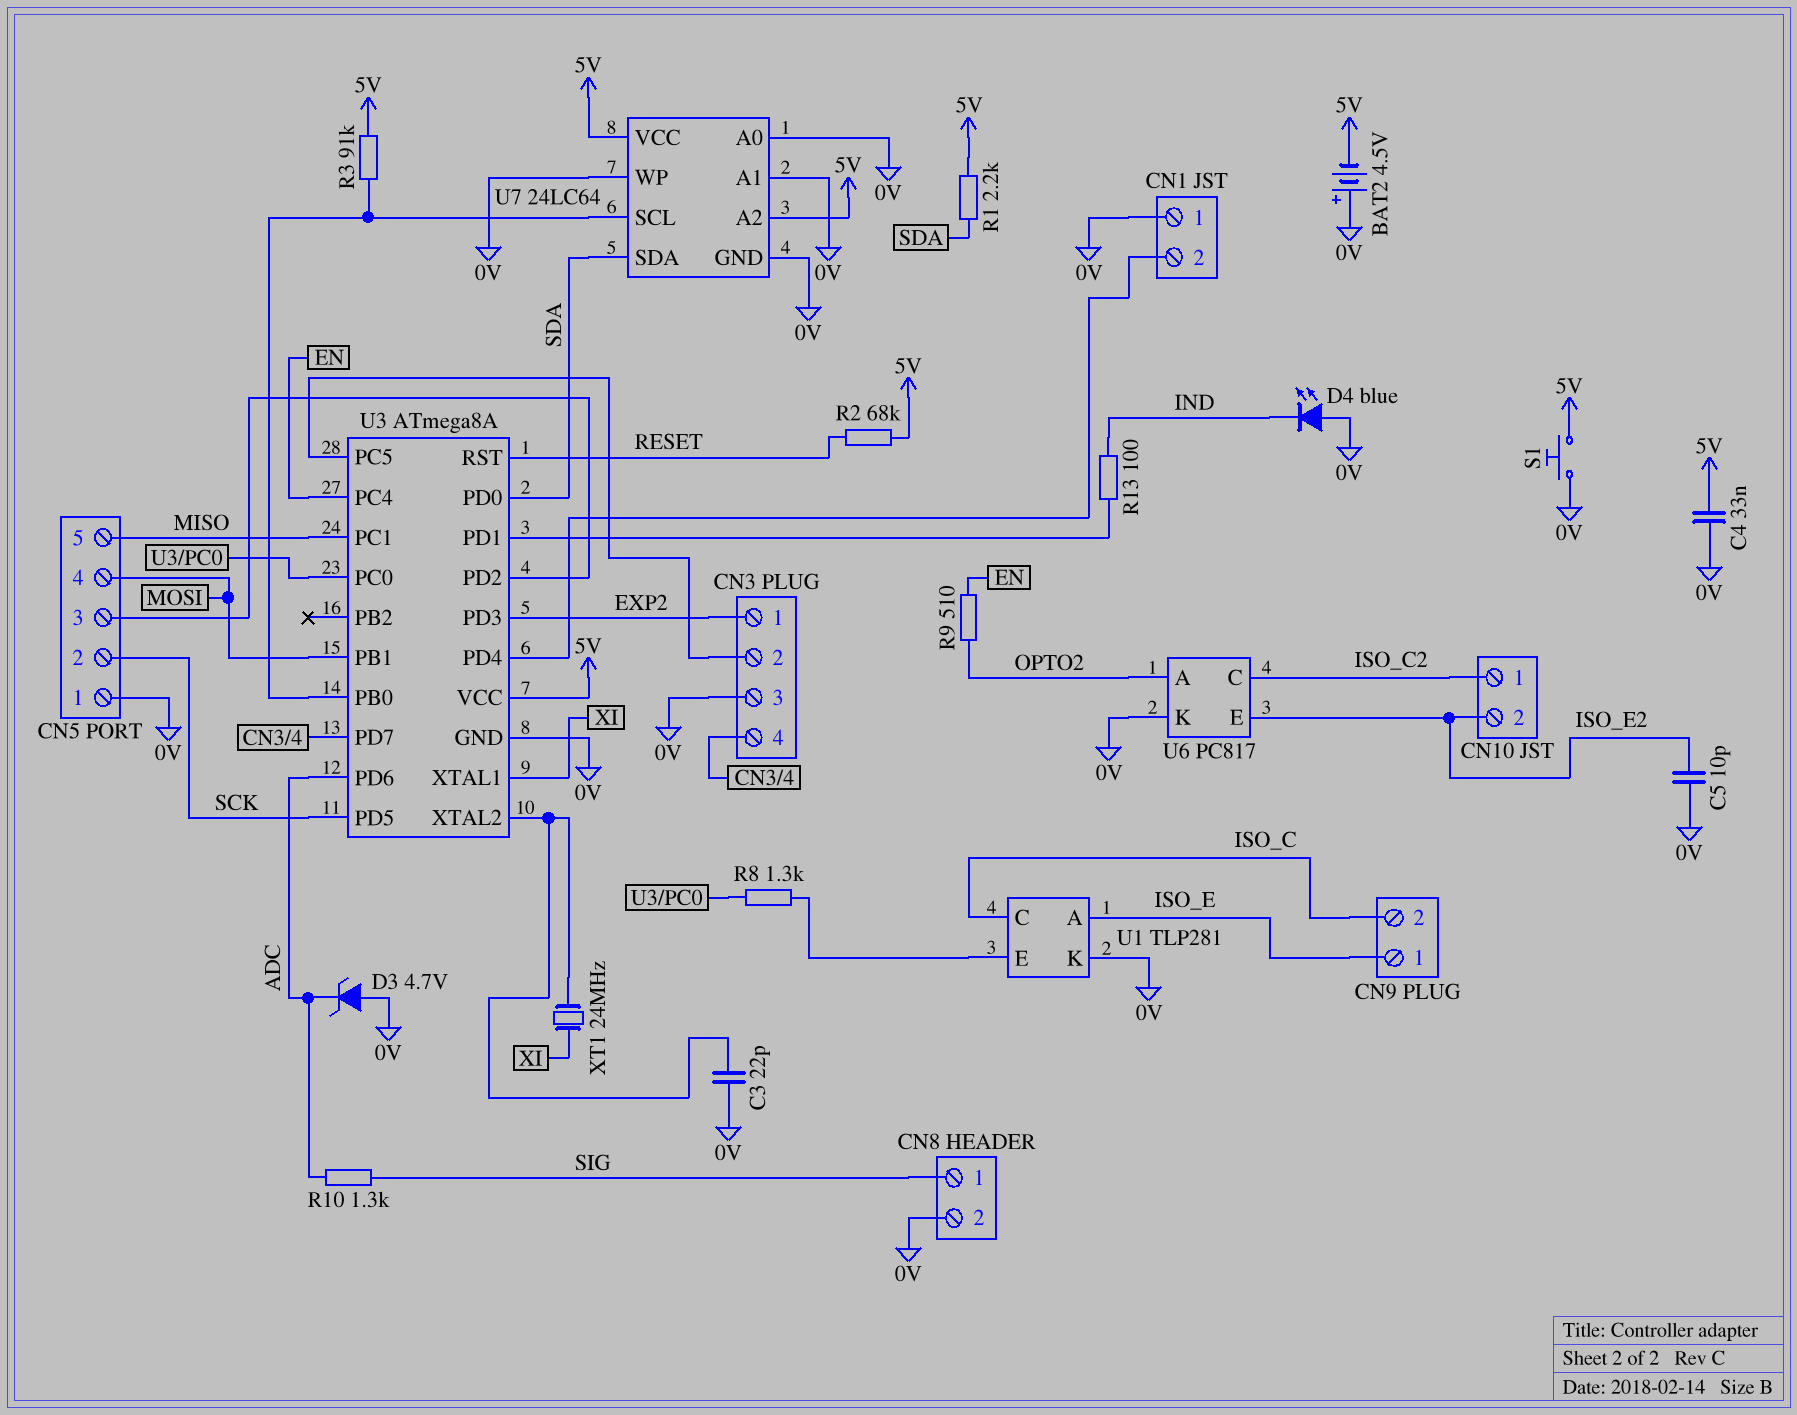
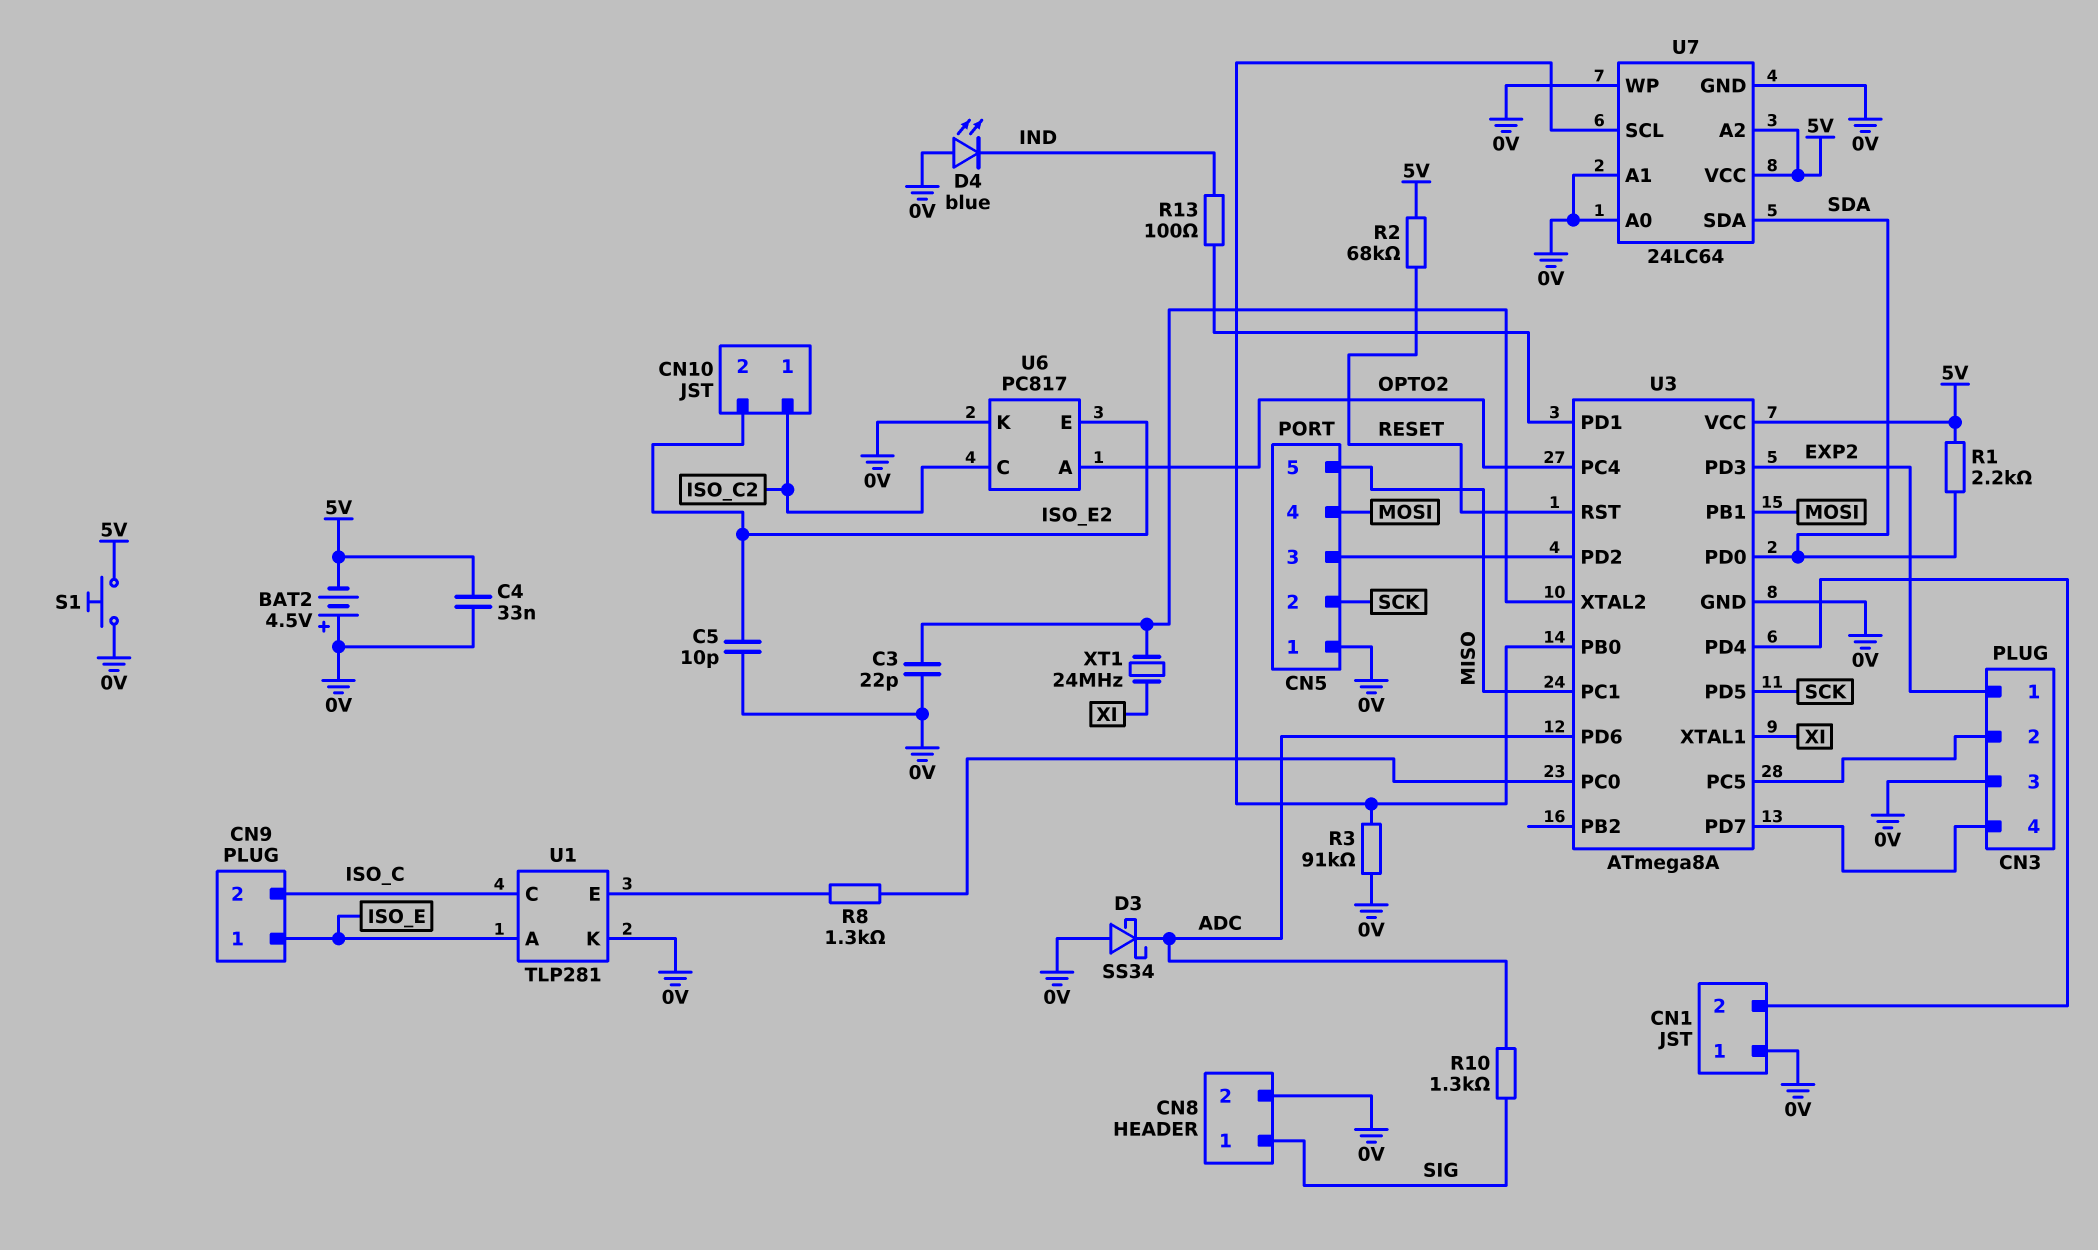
D3: zener 4.7V (A 0V, K ADC) -> schottky SS34 (A 0V, K ADC)
R3: 91k (5V, U3/PB0) -> 91k (0V, U3/PB0)
R9: 510 (EN, OPTO2) -> none
U3 pin PC4: EN -> OPTO2

